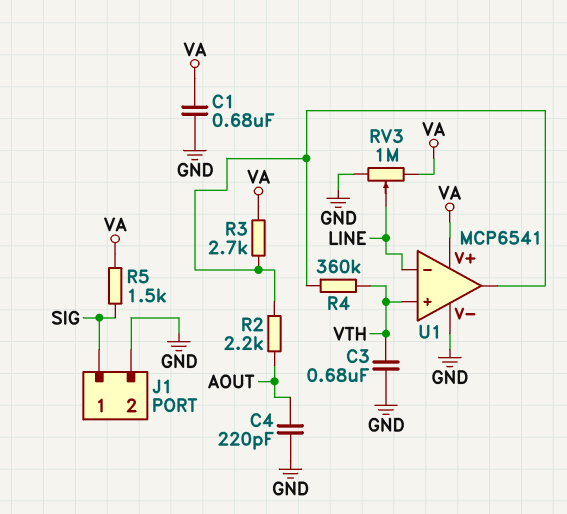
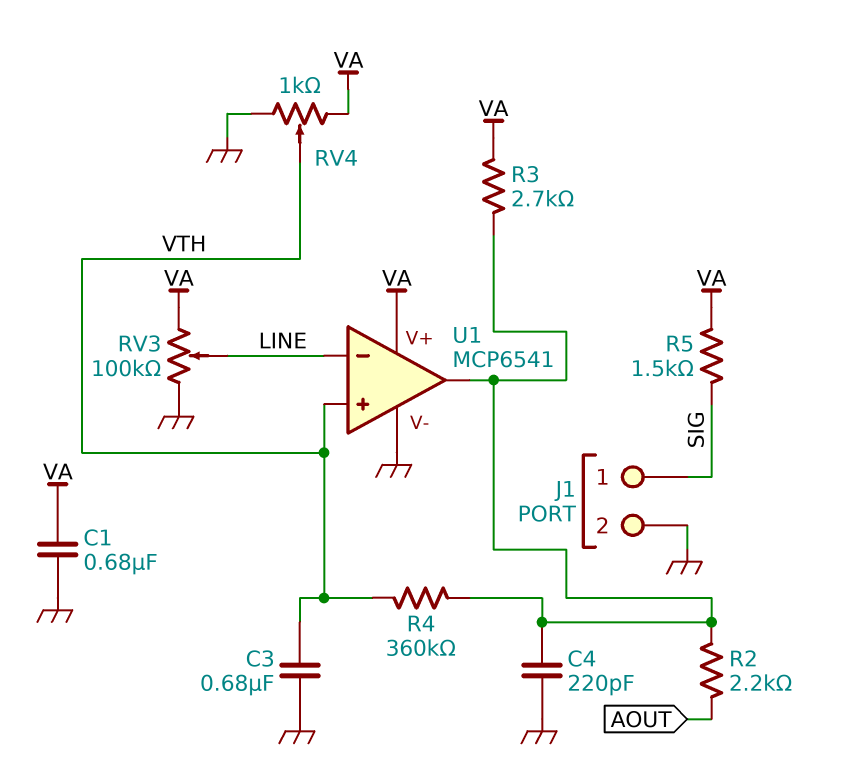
C4: 220pF (AOUT, GND) -> 220pF (GND, U1/out)
RV3: 1M (GND, VA, wiper LINE) -> 100k (GND, VA, wiper LINE)
RV4: none -> 1k (GND, VA, wiper VTH)

